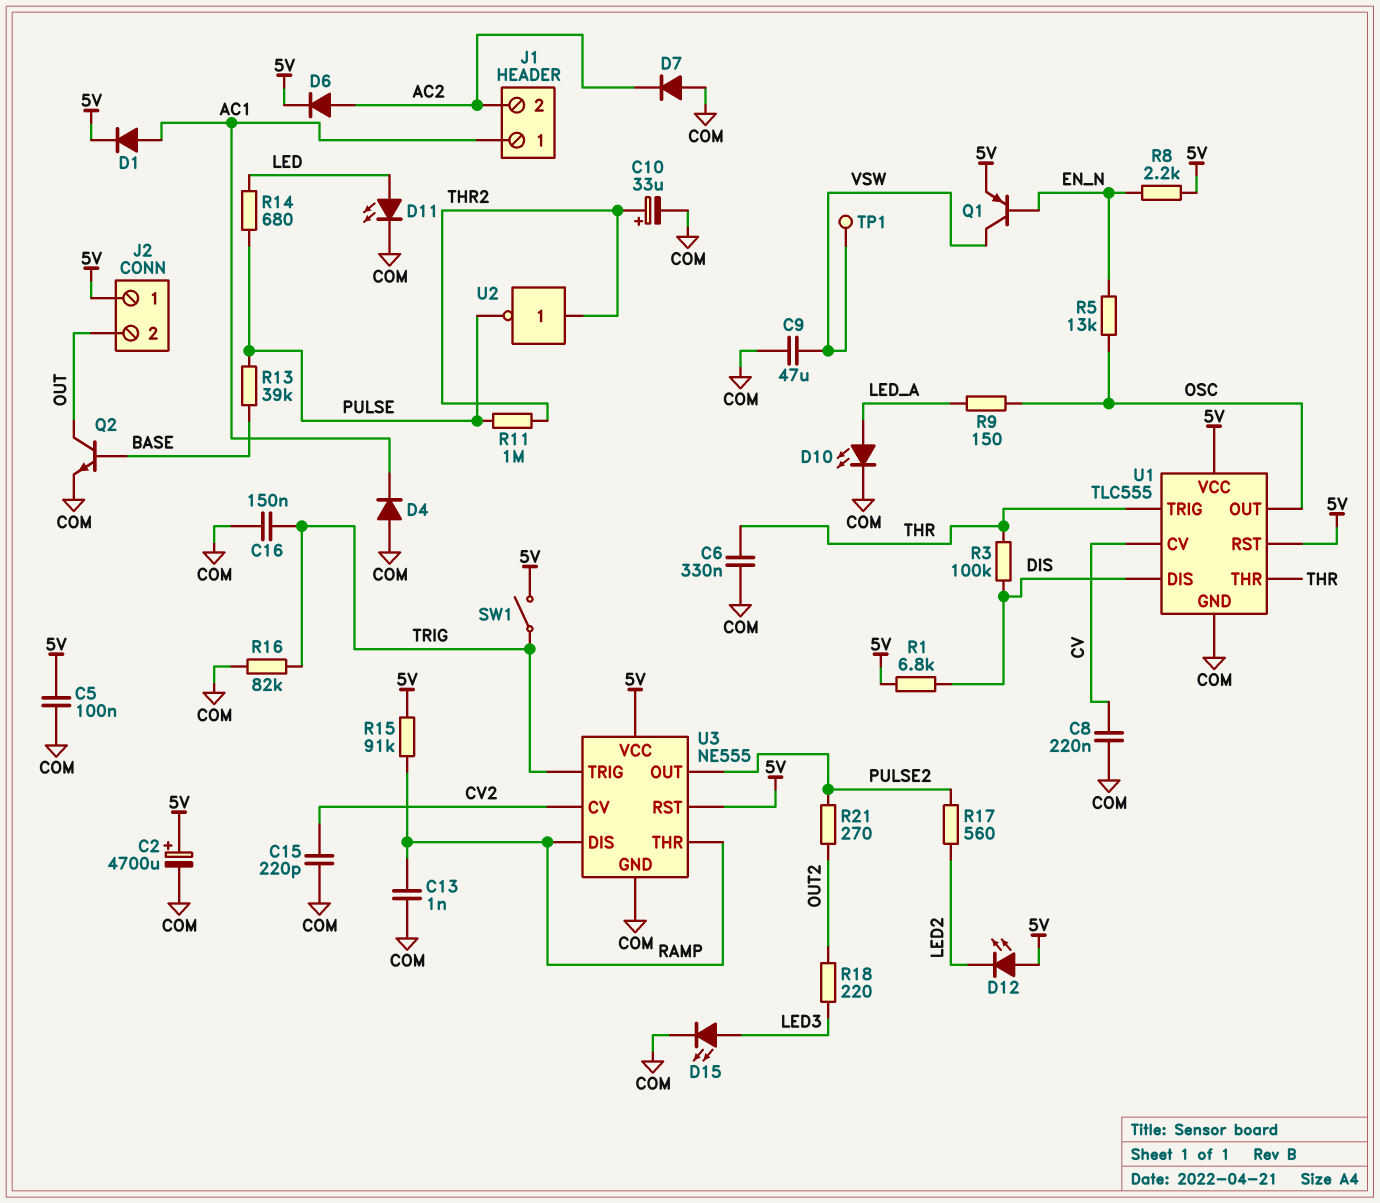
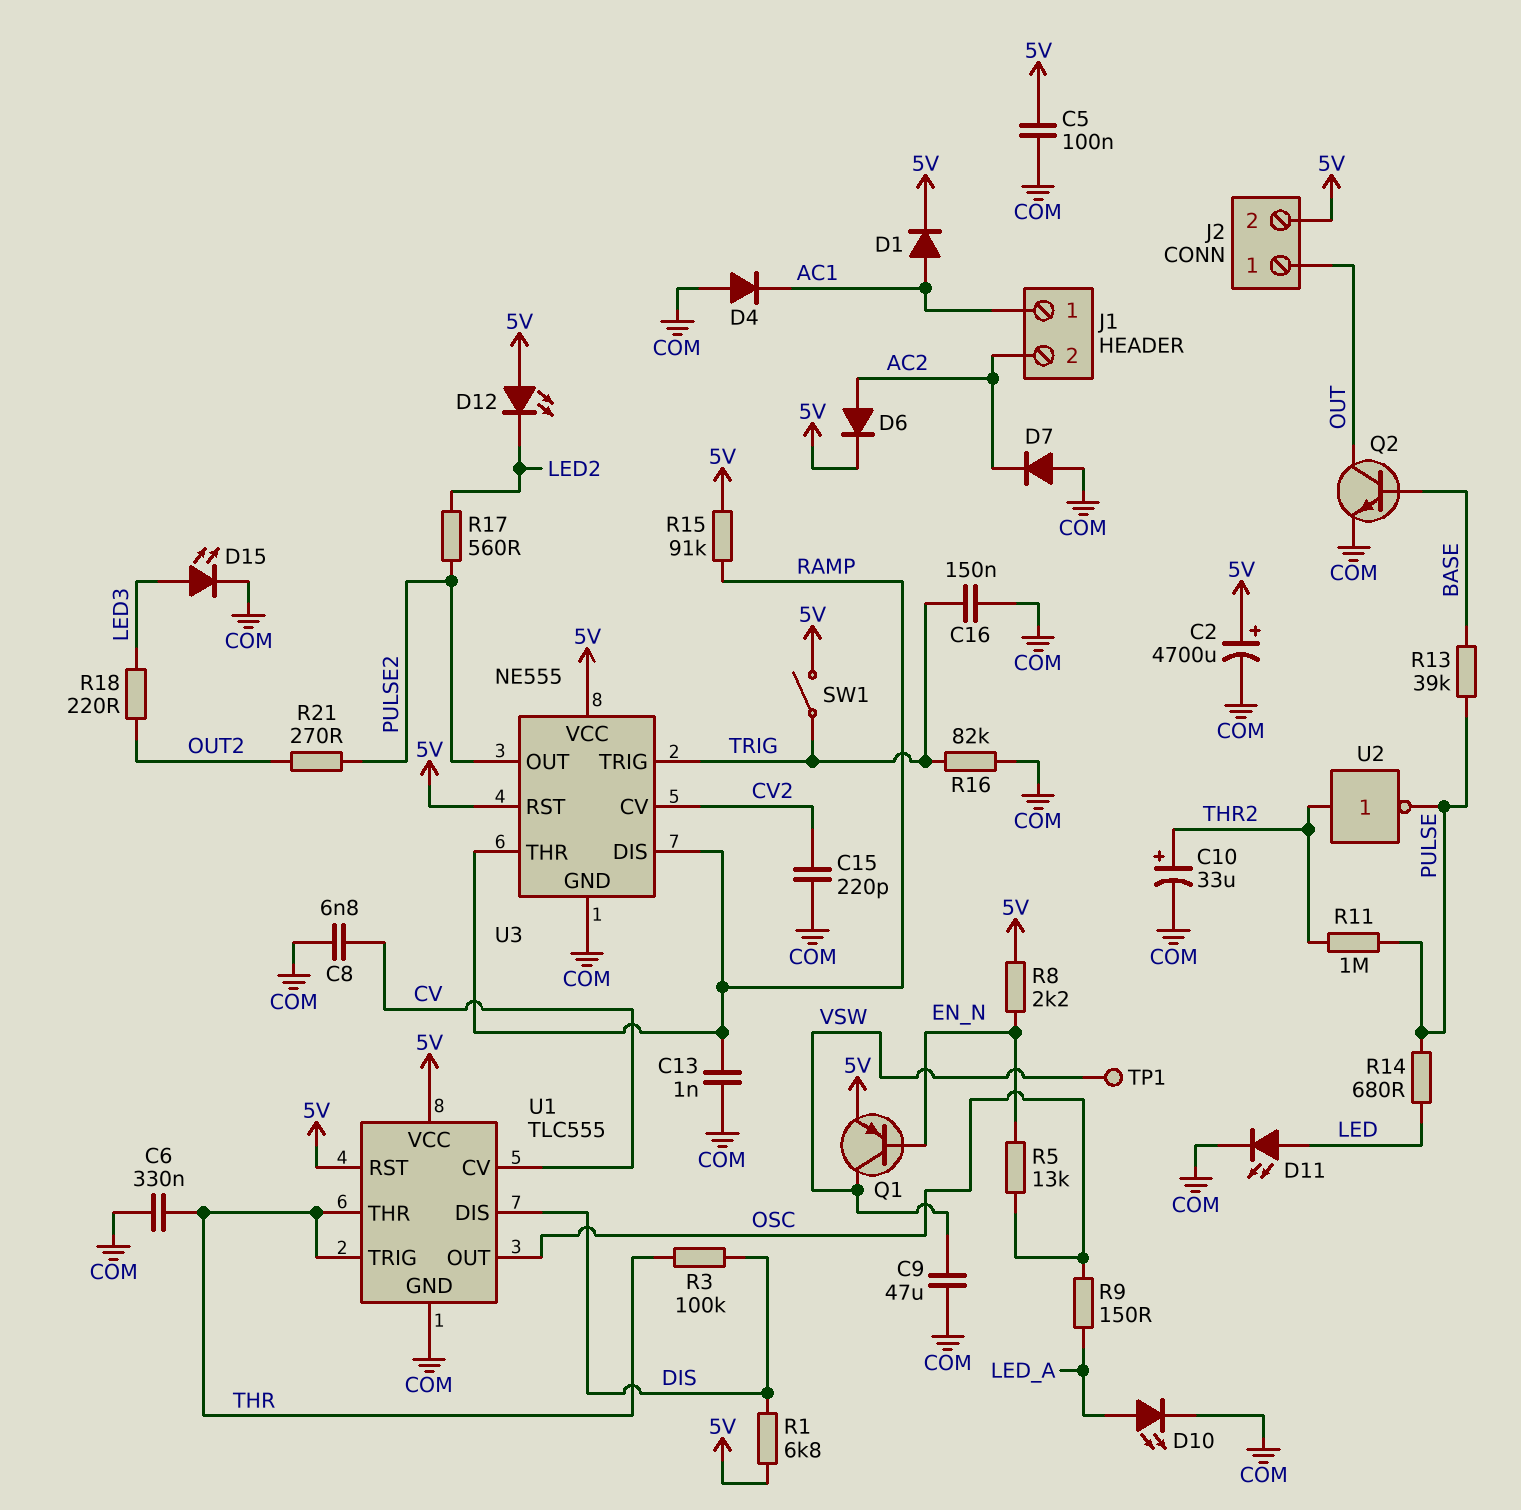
C8: 220nF (COM, CV) -> 6.8nF (COM, CV)
J2 pin 1: 5V -> OUT
J2 pin 2: OUT -> 5V

